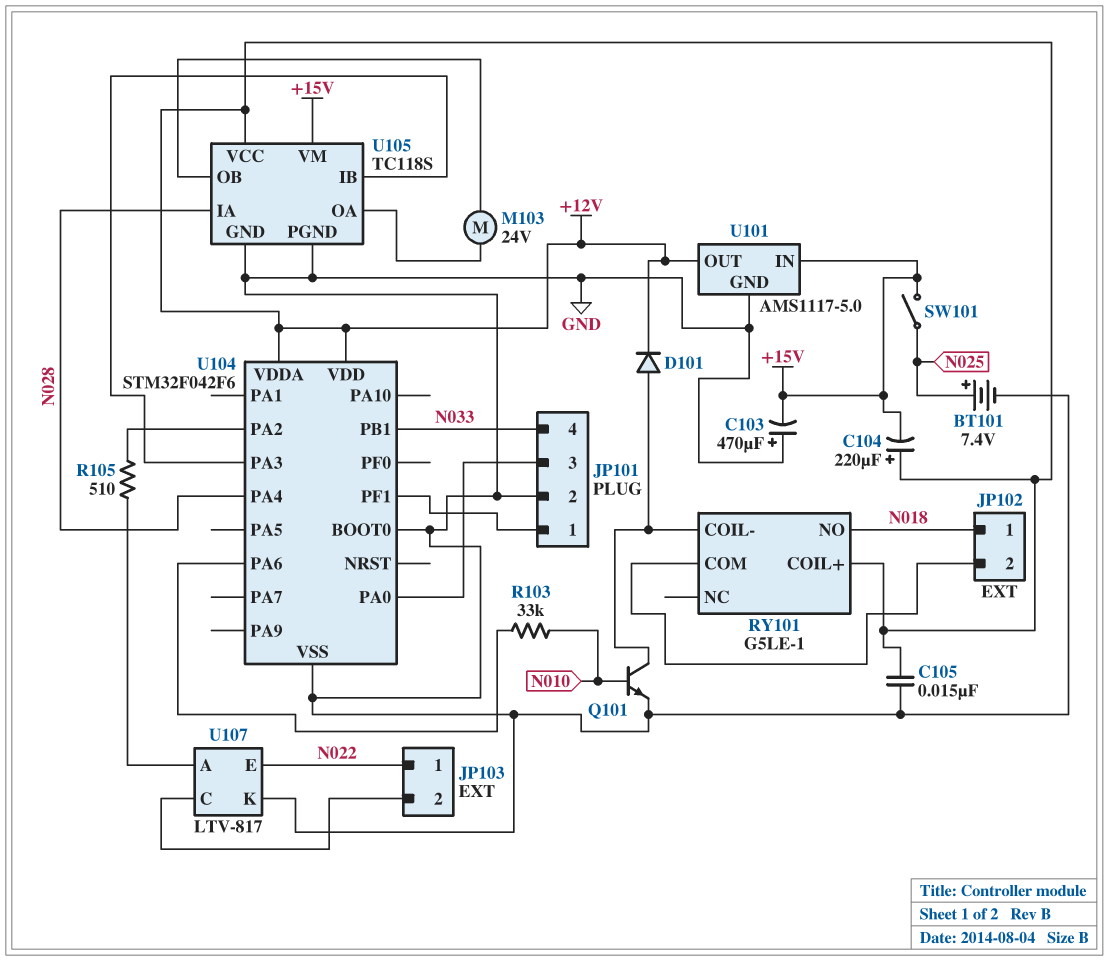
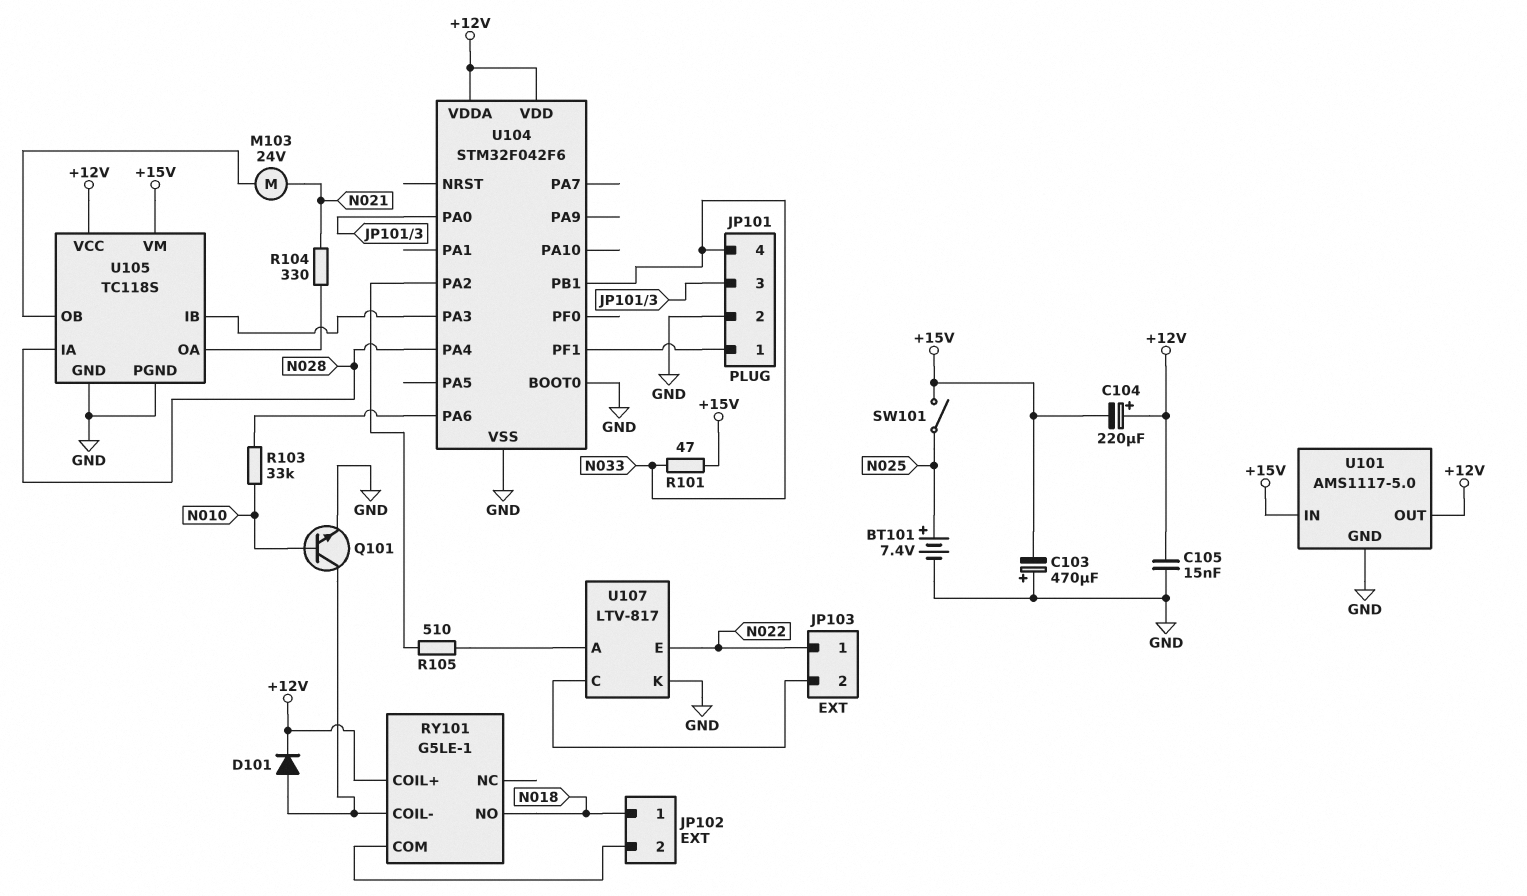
M103: motor 24V (U105/OA, U105/OB) -> motor 24V (N021, U105/OB)
R101: none -> 47 (+15V, N033)
R104: none -> 330 (N021, U105/OA)

